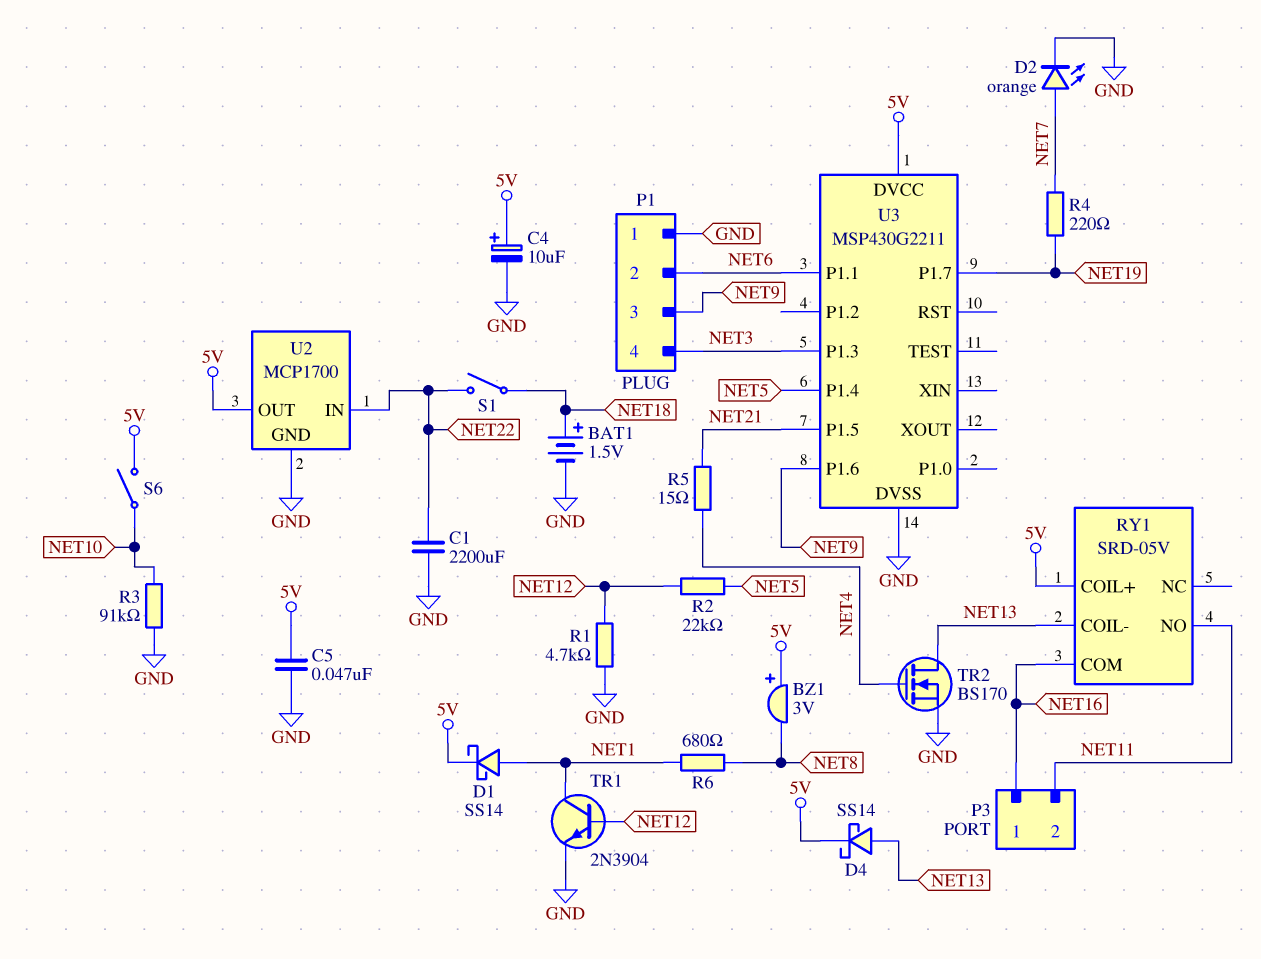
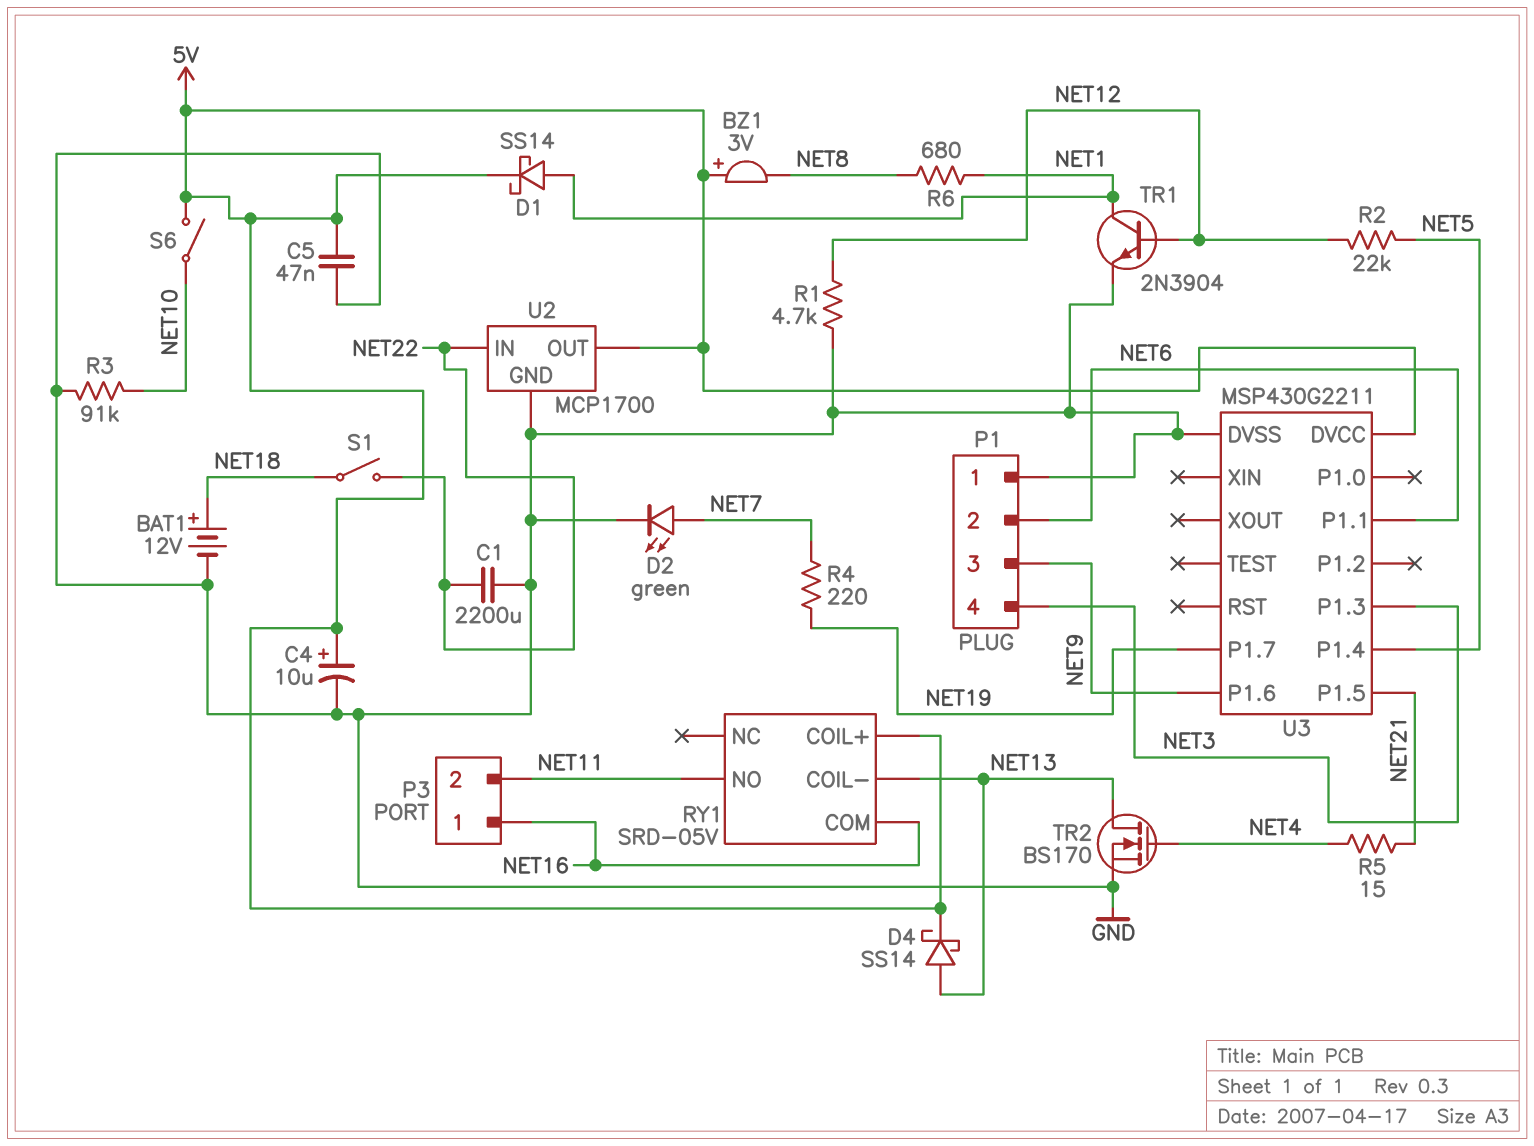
BAT1: 1.5V (plus NET18, minus GND) -> 12V (plus NET18, minus GND)
D2: LED orange (A NET7, K GND) -> LED green (A NET7, K GND)

